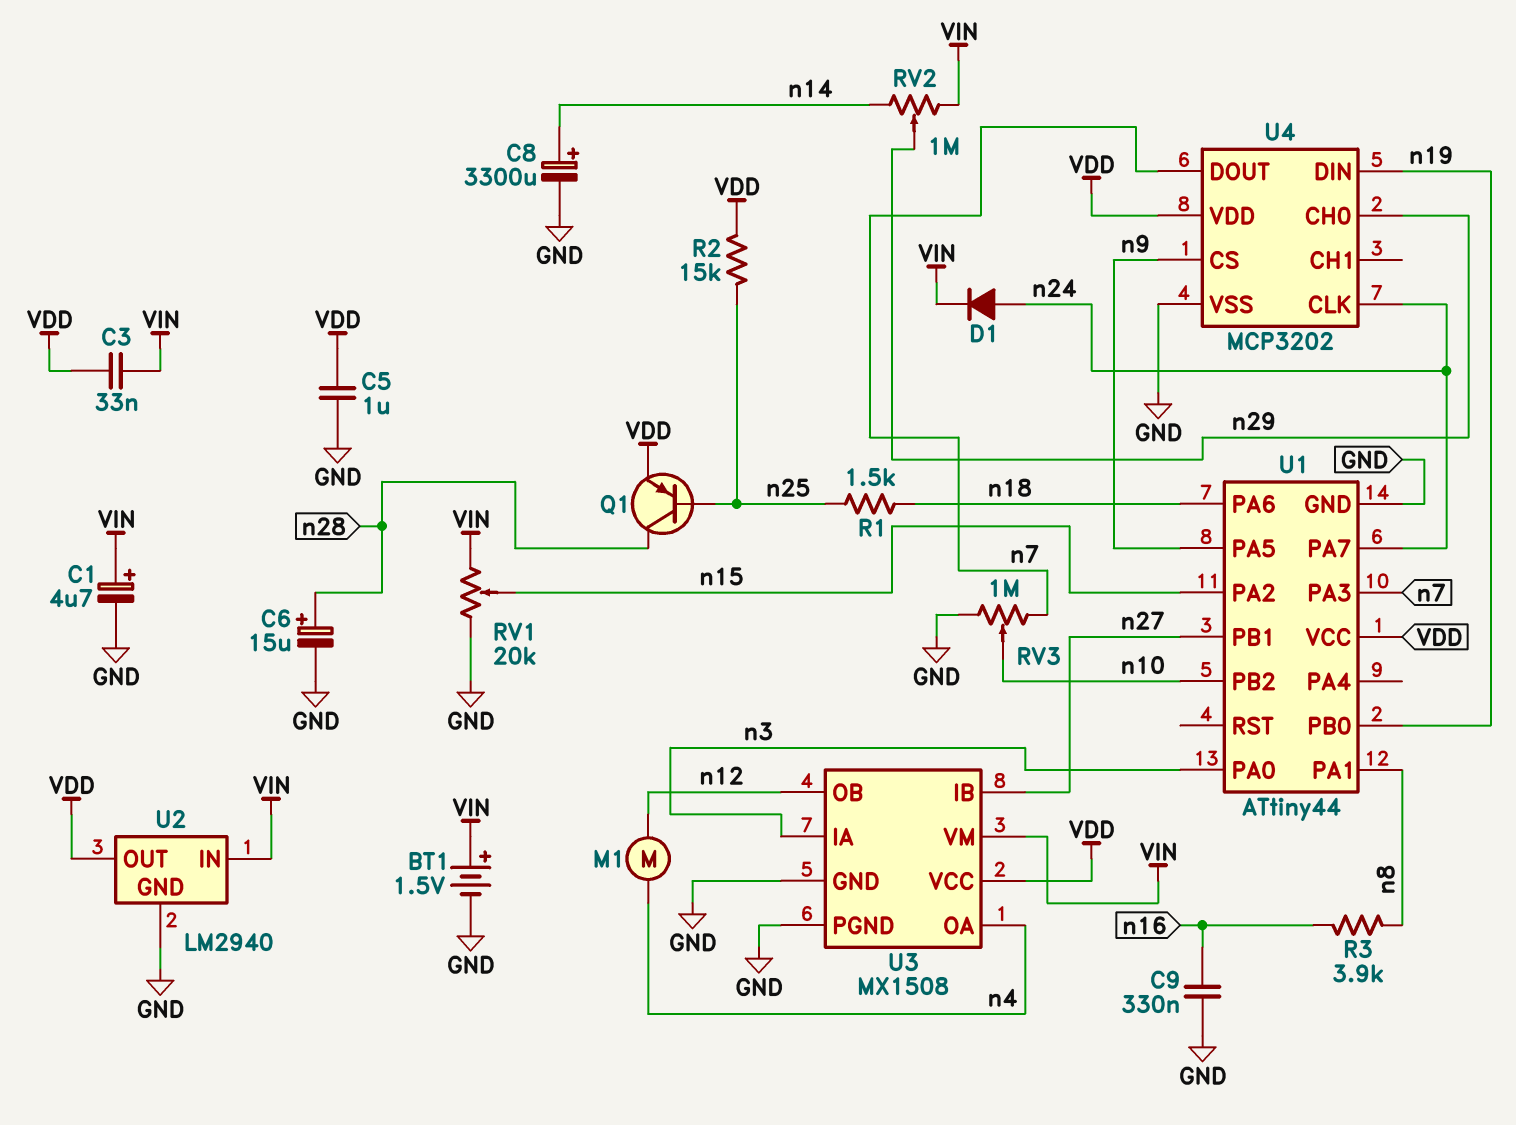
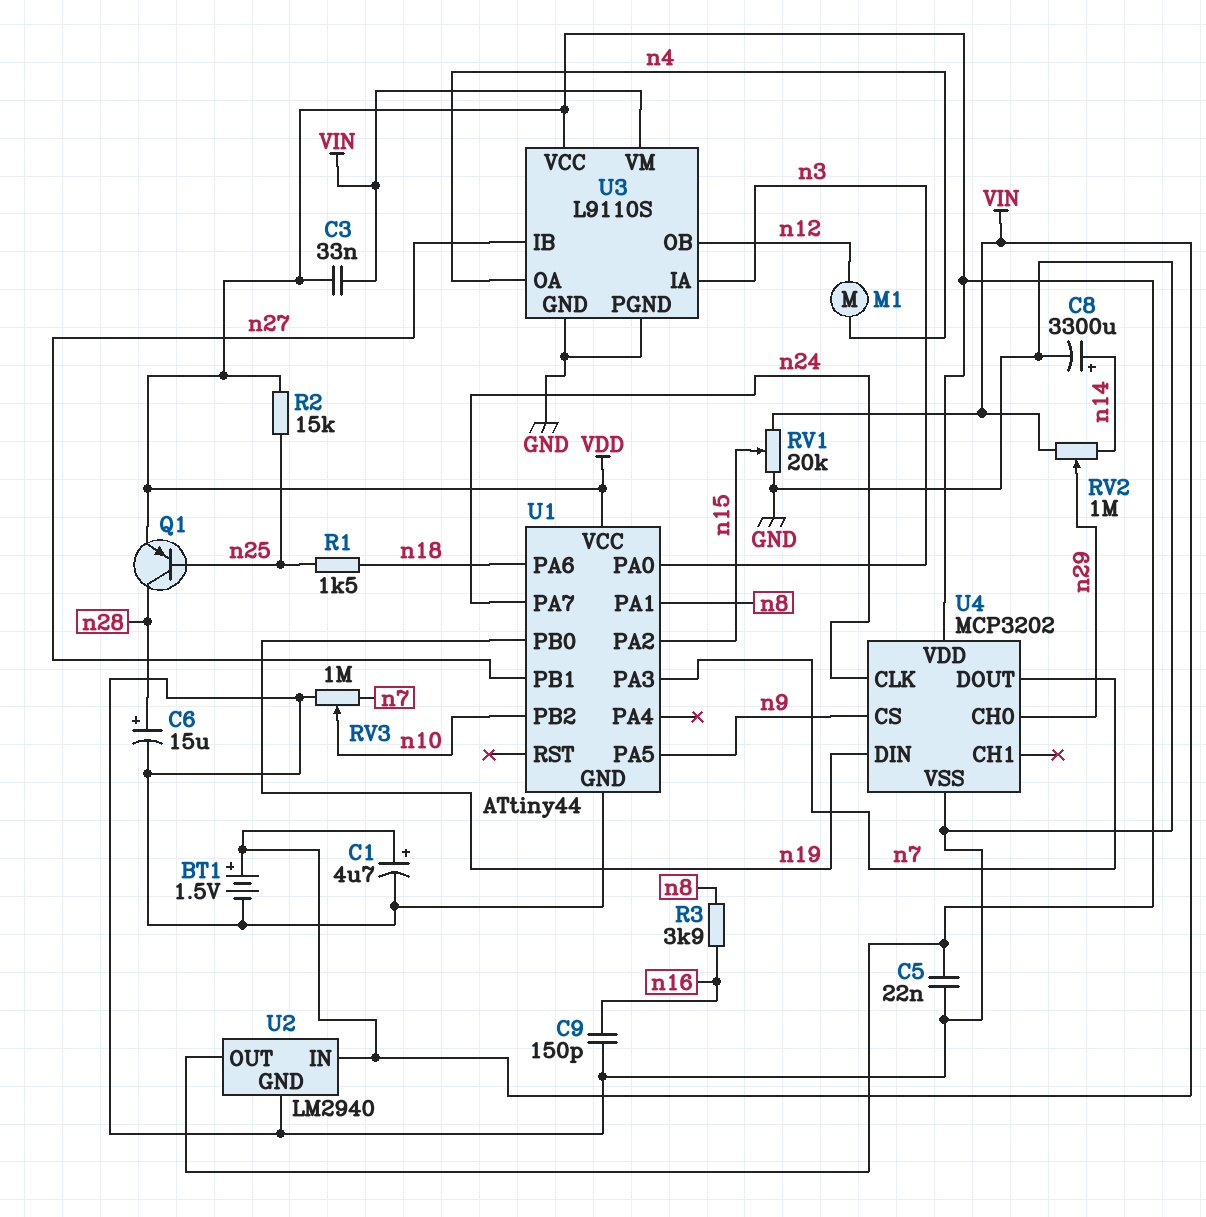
C5: 1uF (GND, VDD) -> 22nF (GND, VDD)
C9: 330nF (GND, n16) -> 150pF (GND, n16)
D1: diode (A n24, K VIN) -> none
U3: MX1508 -> L9110S

